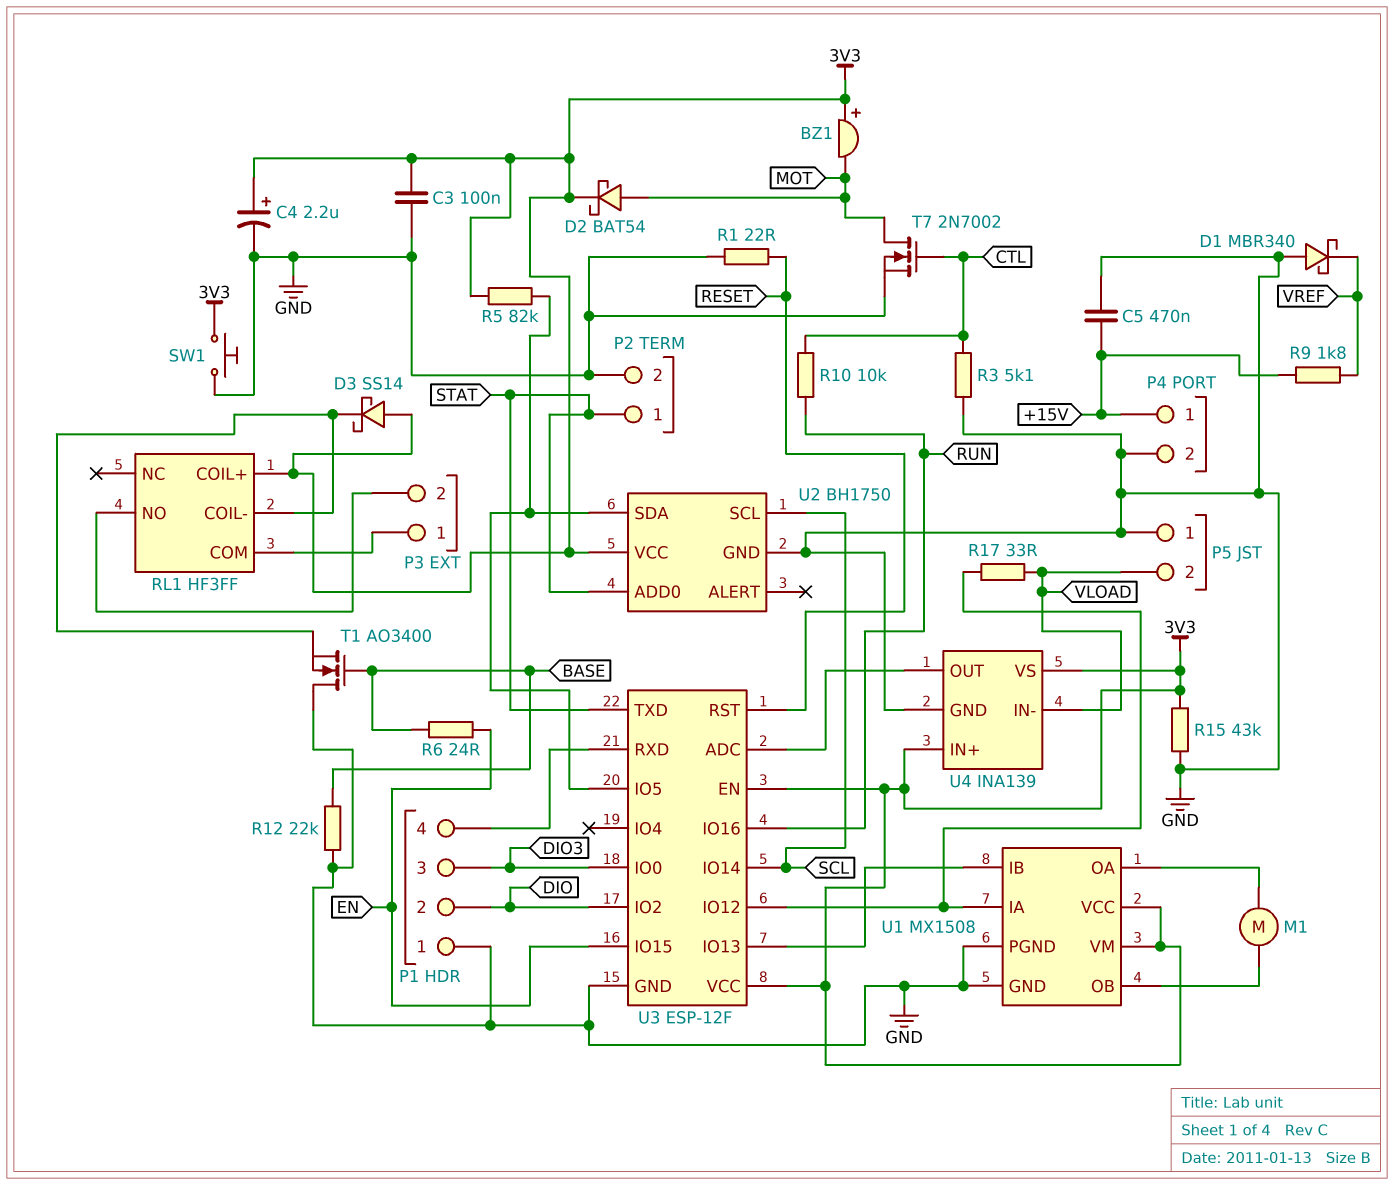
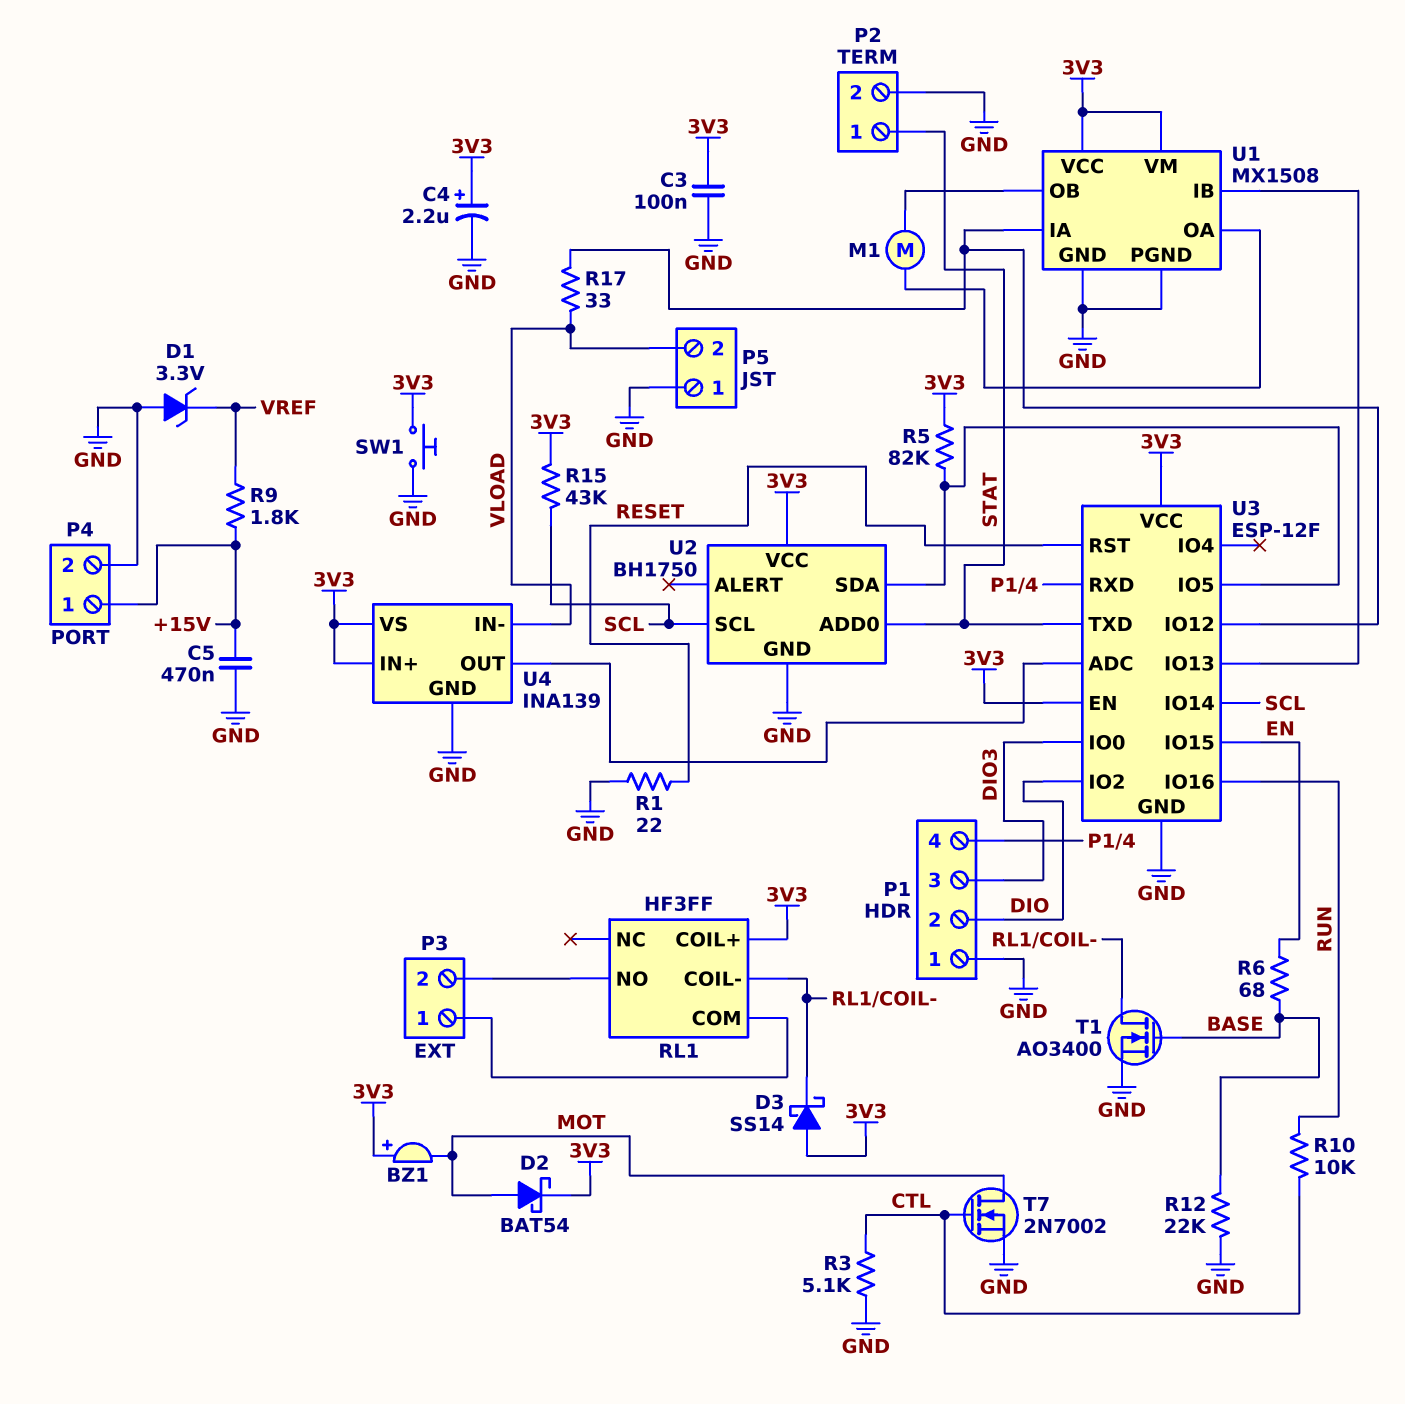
D1: schottky MBR340 (A GND, K VREF) -> zener 3.3V (A GND, K VREF)
R6: 24 (BASE, EN) -> 68 (BASE, EN)
R15: 43k (3V3, GND) -> 43k (3V3, SCL)
T1: NMOS AO3400 (G BASE, D GND, S RL1/COIL-) -> NMOS AO3400 (G BASE, D RL1/COIL-, S GND)

